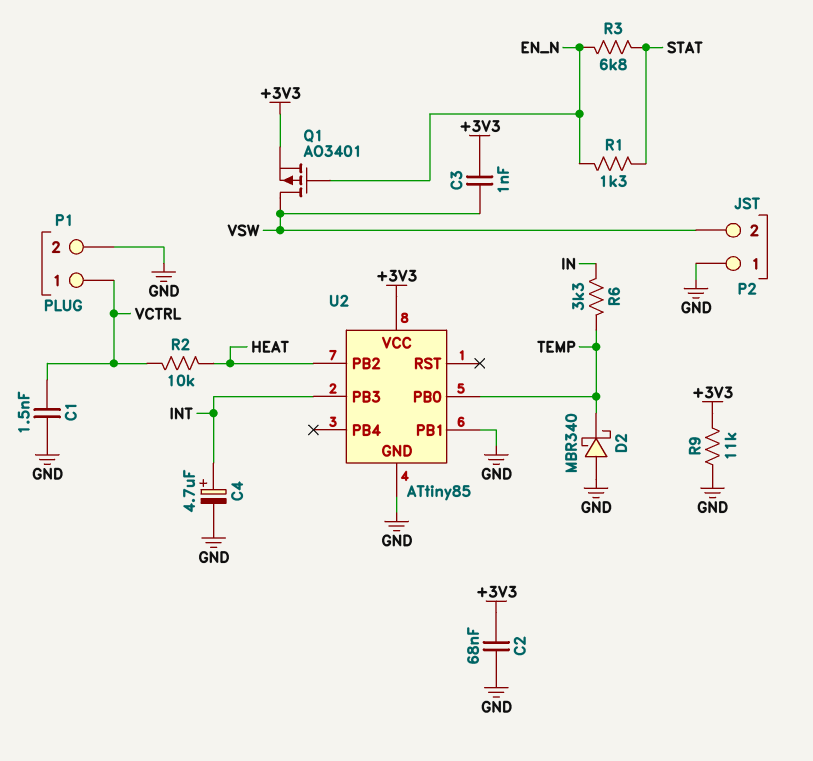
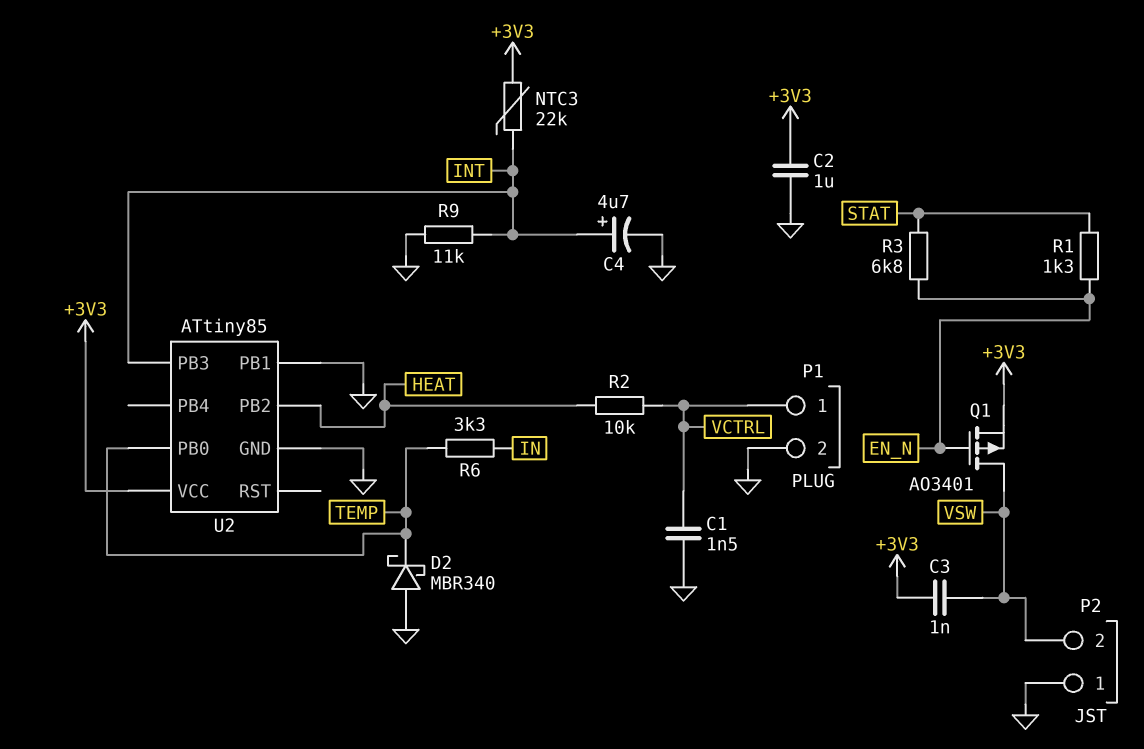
C2: 68nF (+3V3, GND) -> 1uF (+3V3, GND)
NTC3: none -> 22k (+3V3, INT)
R9: 11k (+3V3, GND) -> 11k (GND, INT)

